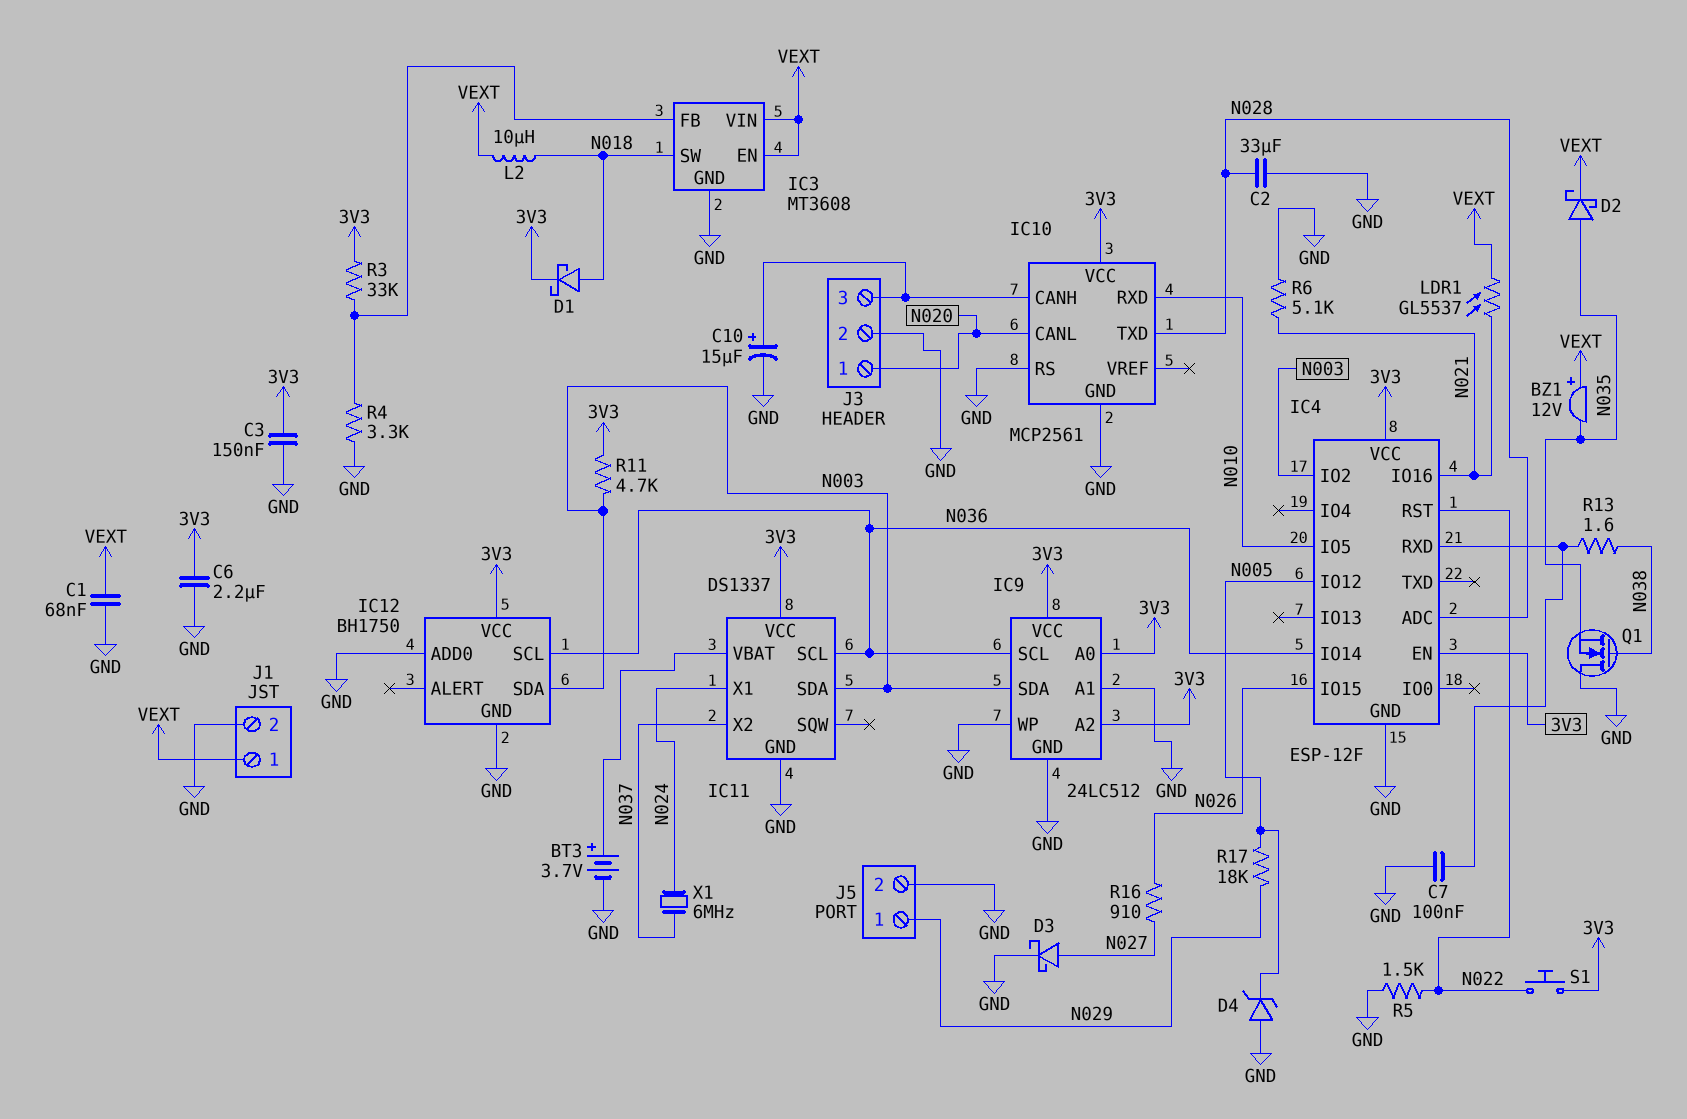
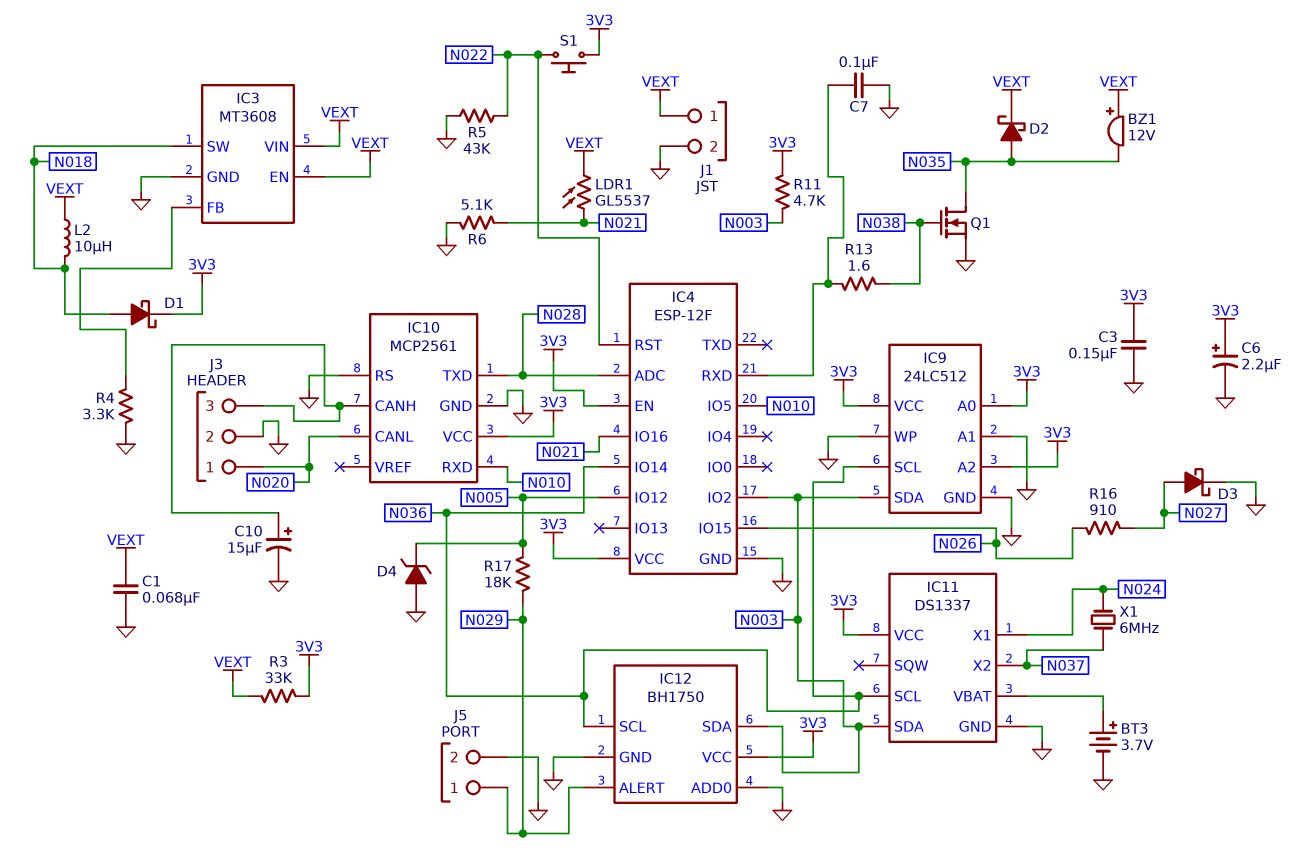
C2: 33uF (GND, N028) -> none
C6: 2.2uF (3V3, GND) -> 2.2uF (plus 3V3, minus GND)
IC12 pin ALERT: none -> N029
Q1: NMOS (G N038, D GND, S N035) -> NMOS (G N038, D N035, S GND)
R3: 33k (3V3, IC3/FB) -> 33k (3V3, VEXT)
R5: 1.5k (GND, N022) -> 43k (GND, N022)

